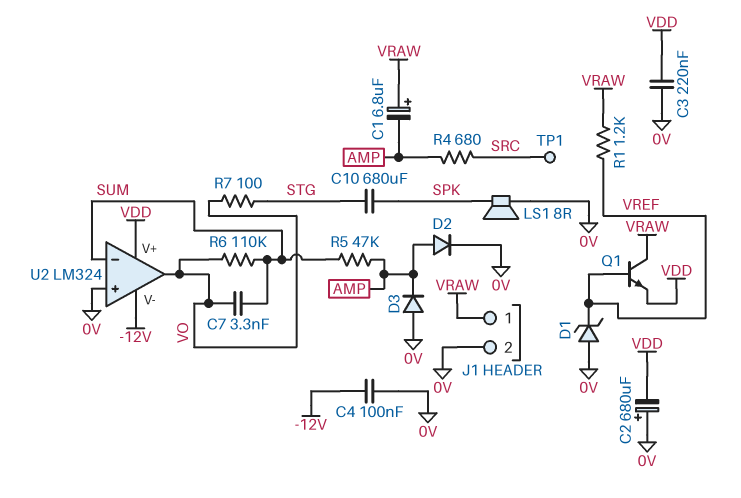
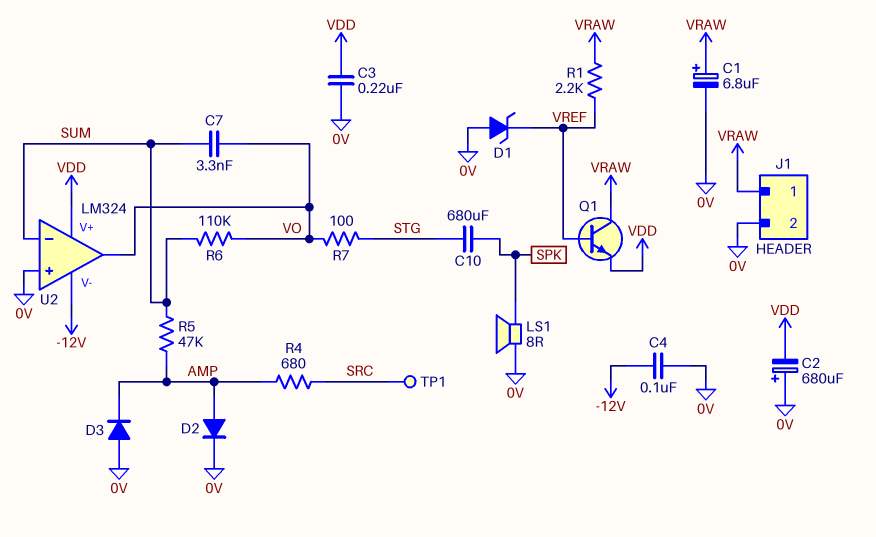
C1: 6.8uF (plus VRAW, minus AMP) -> 6.8uF (plus VRAW, minus 0V)
R1: 1.2k (VRAW, VREF) -> 2.2k (VRAW, VREF)

